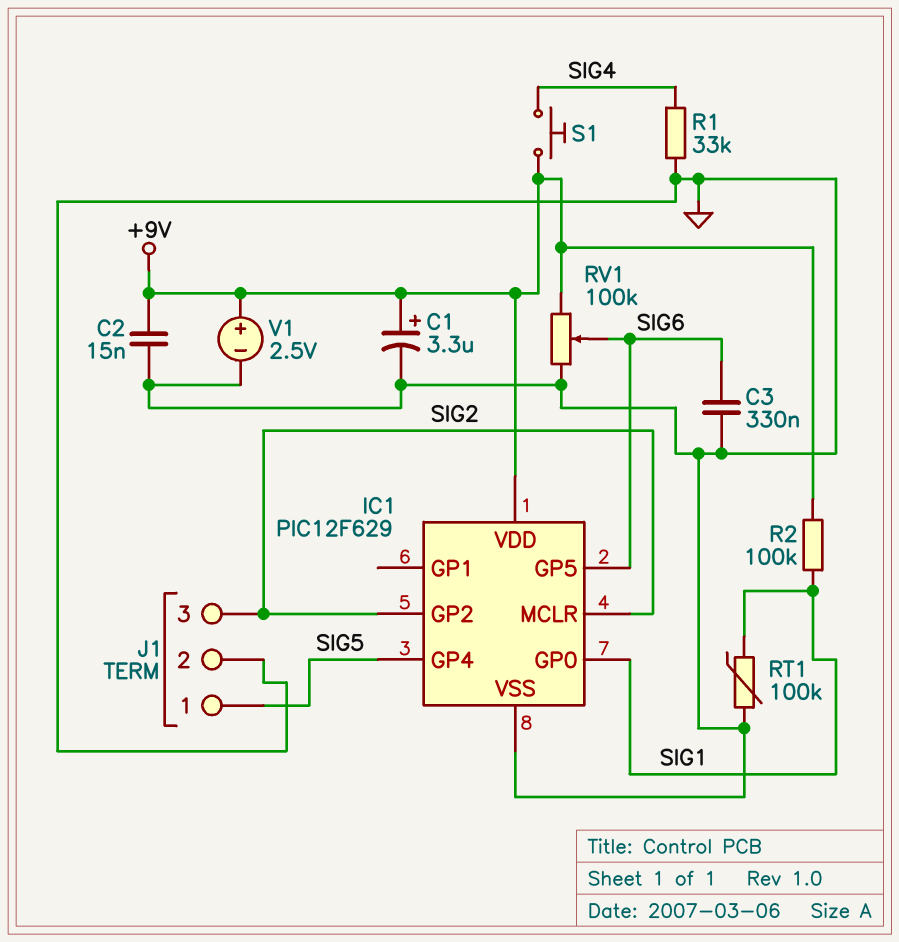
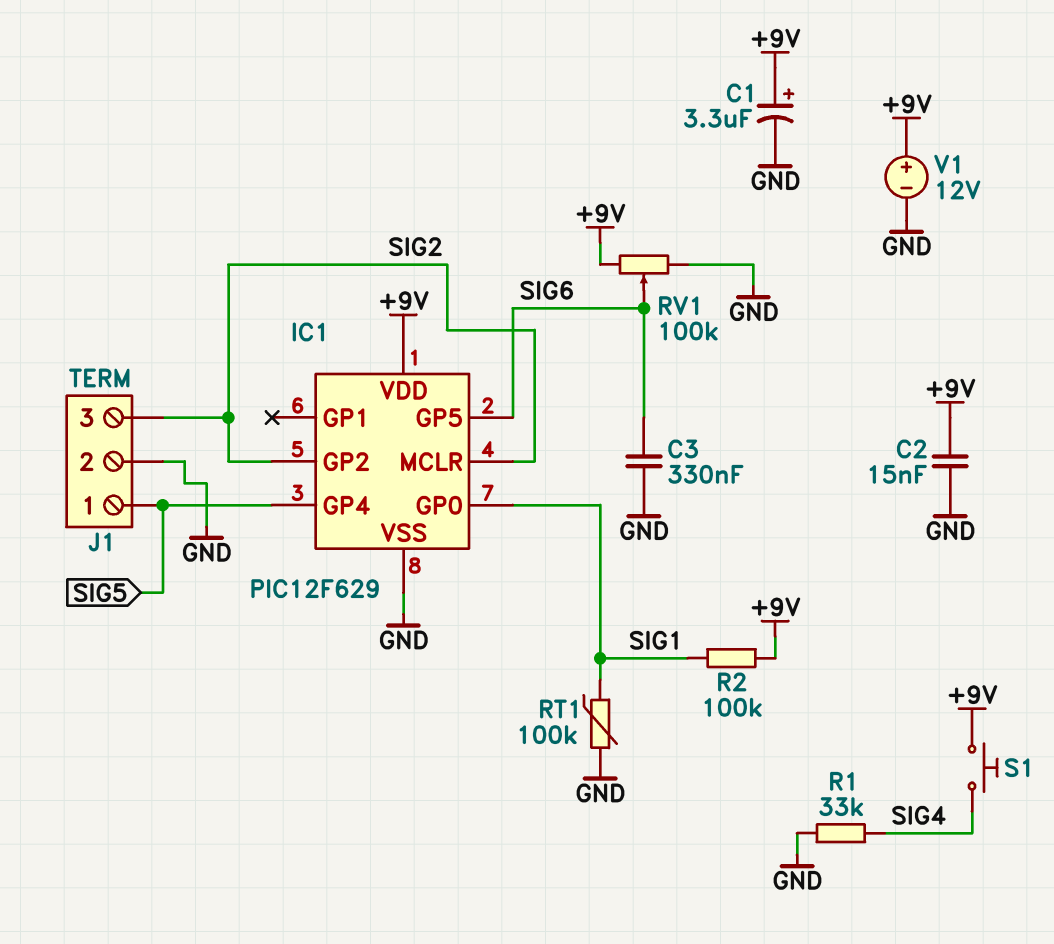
V1: 2.5V (plus +9V, minus GND) -> 12V (plus +9V, minus GND)

